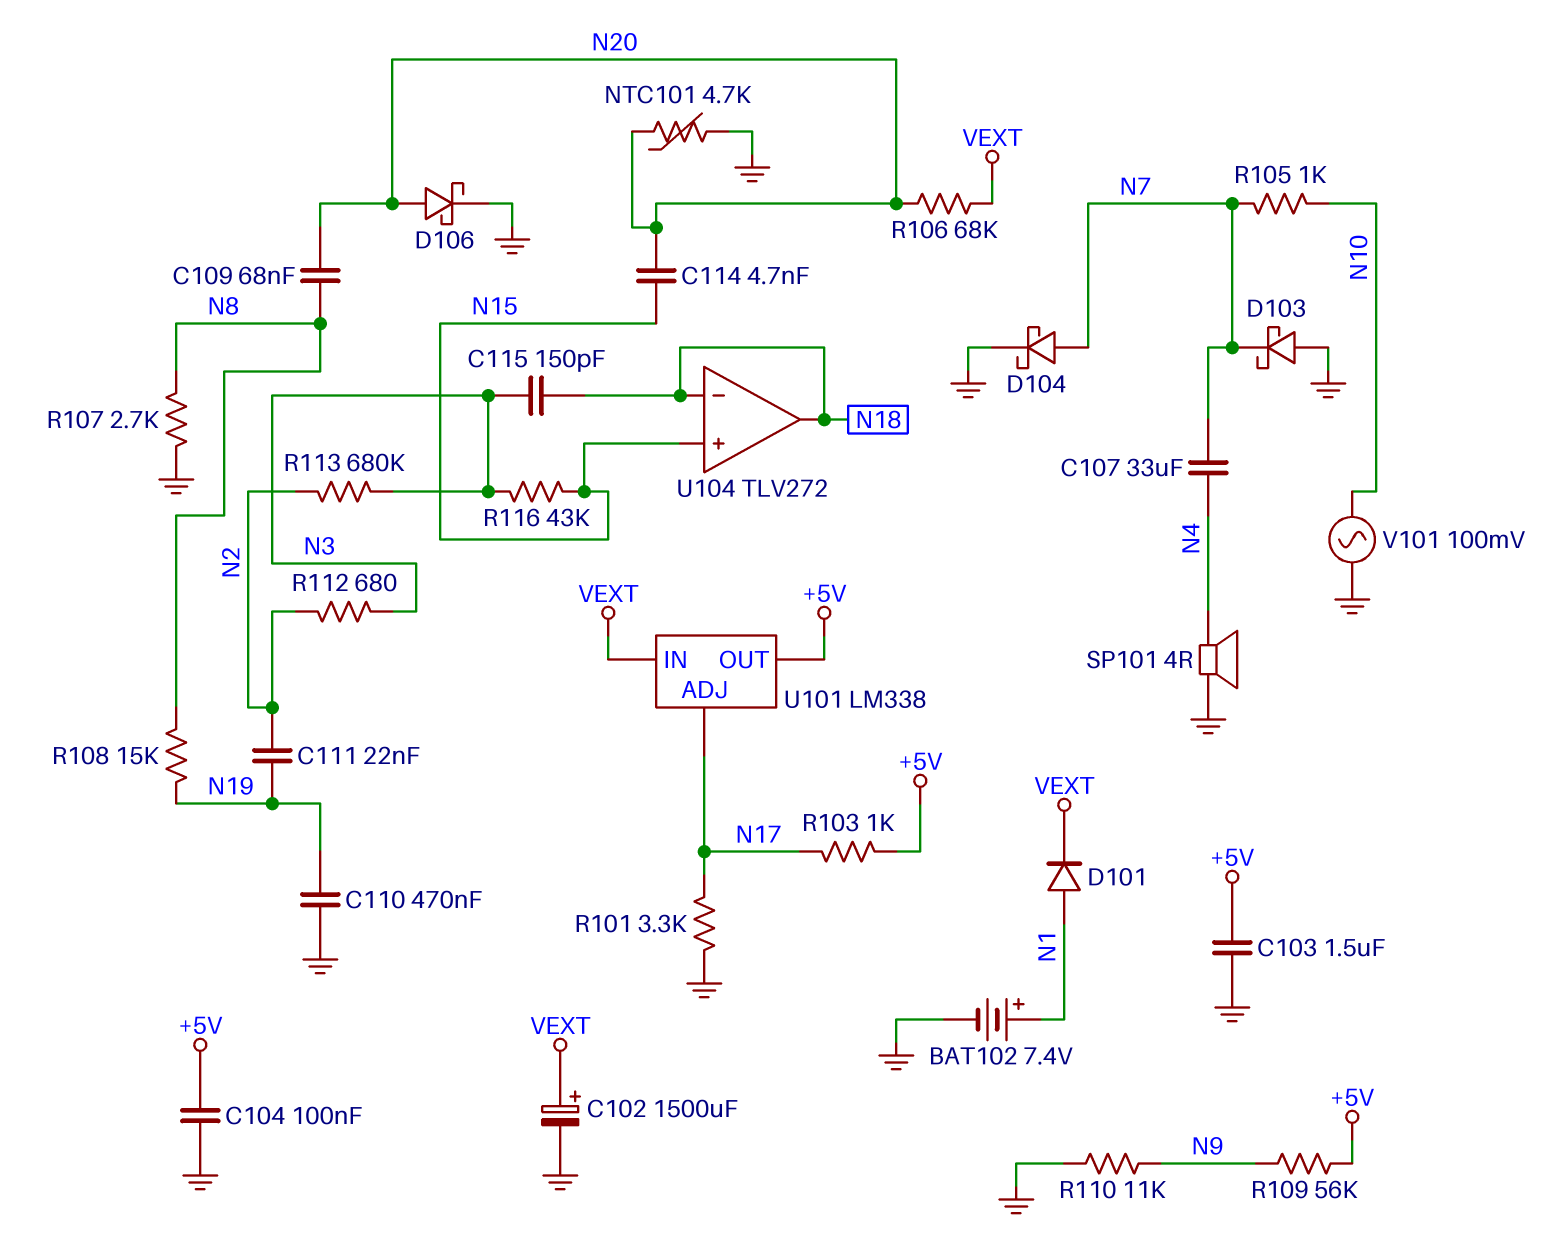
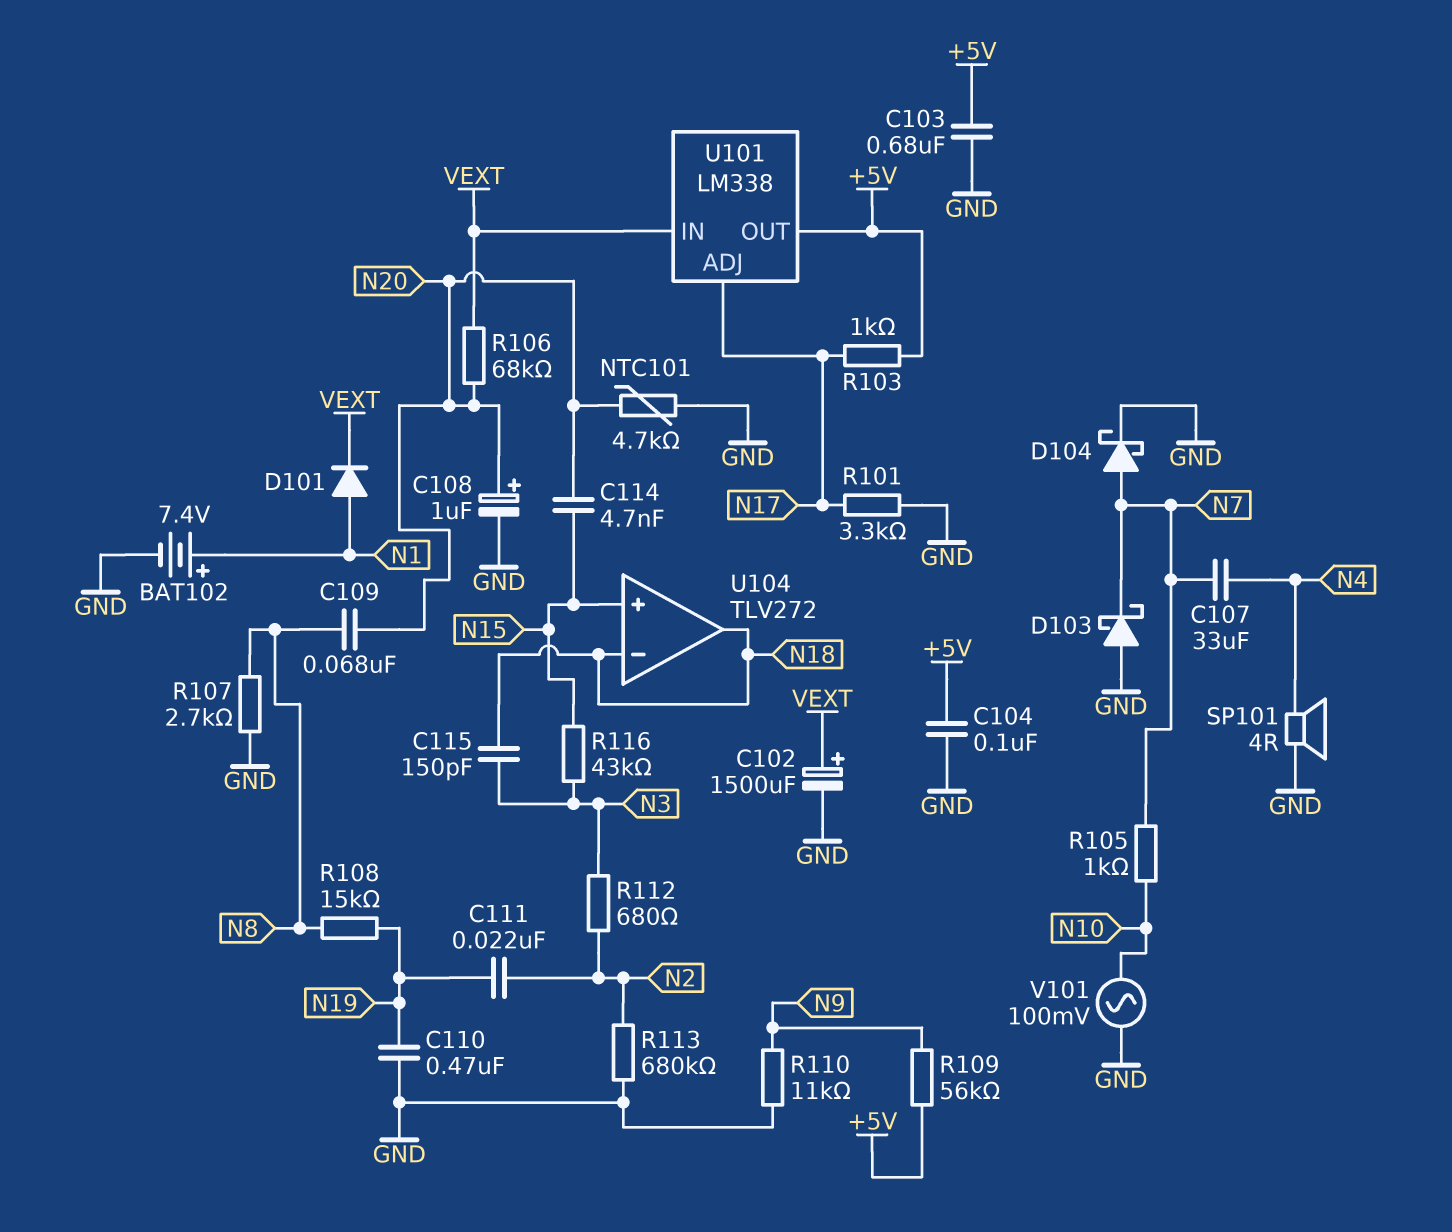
C103: 1.5uF (+5V, GND) -> 680nF (+5V, GND)
C108: none -> 1uF (plus N20, minus GND)
D106: schottky (A N20, K GND) -> none
R113: 680k (N2, N3) -> 680k (GND, N2)

